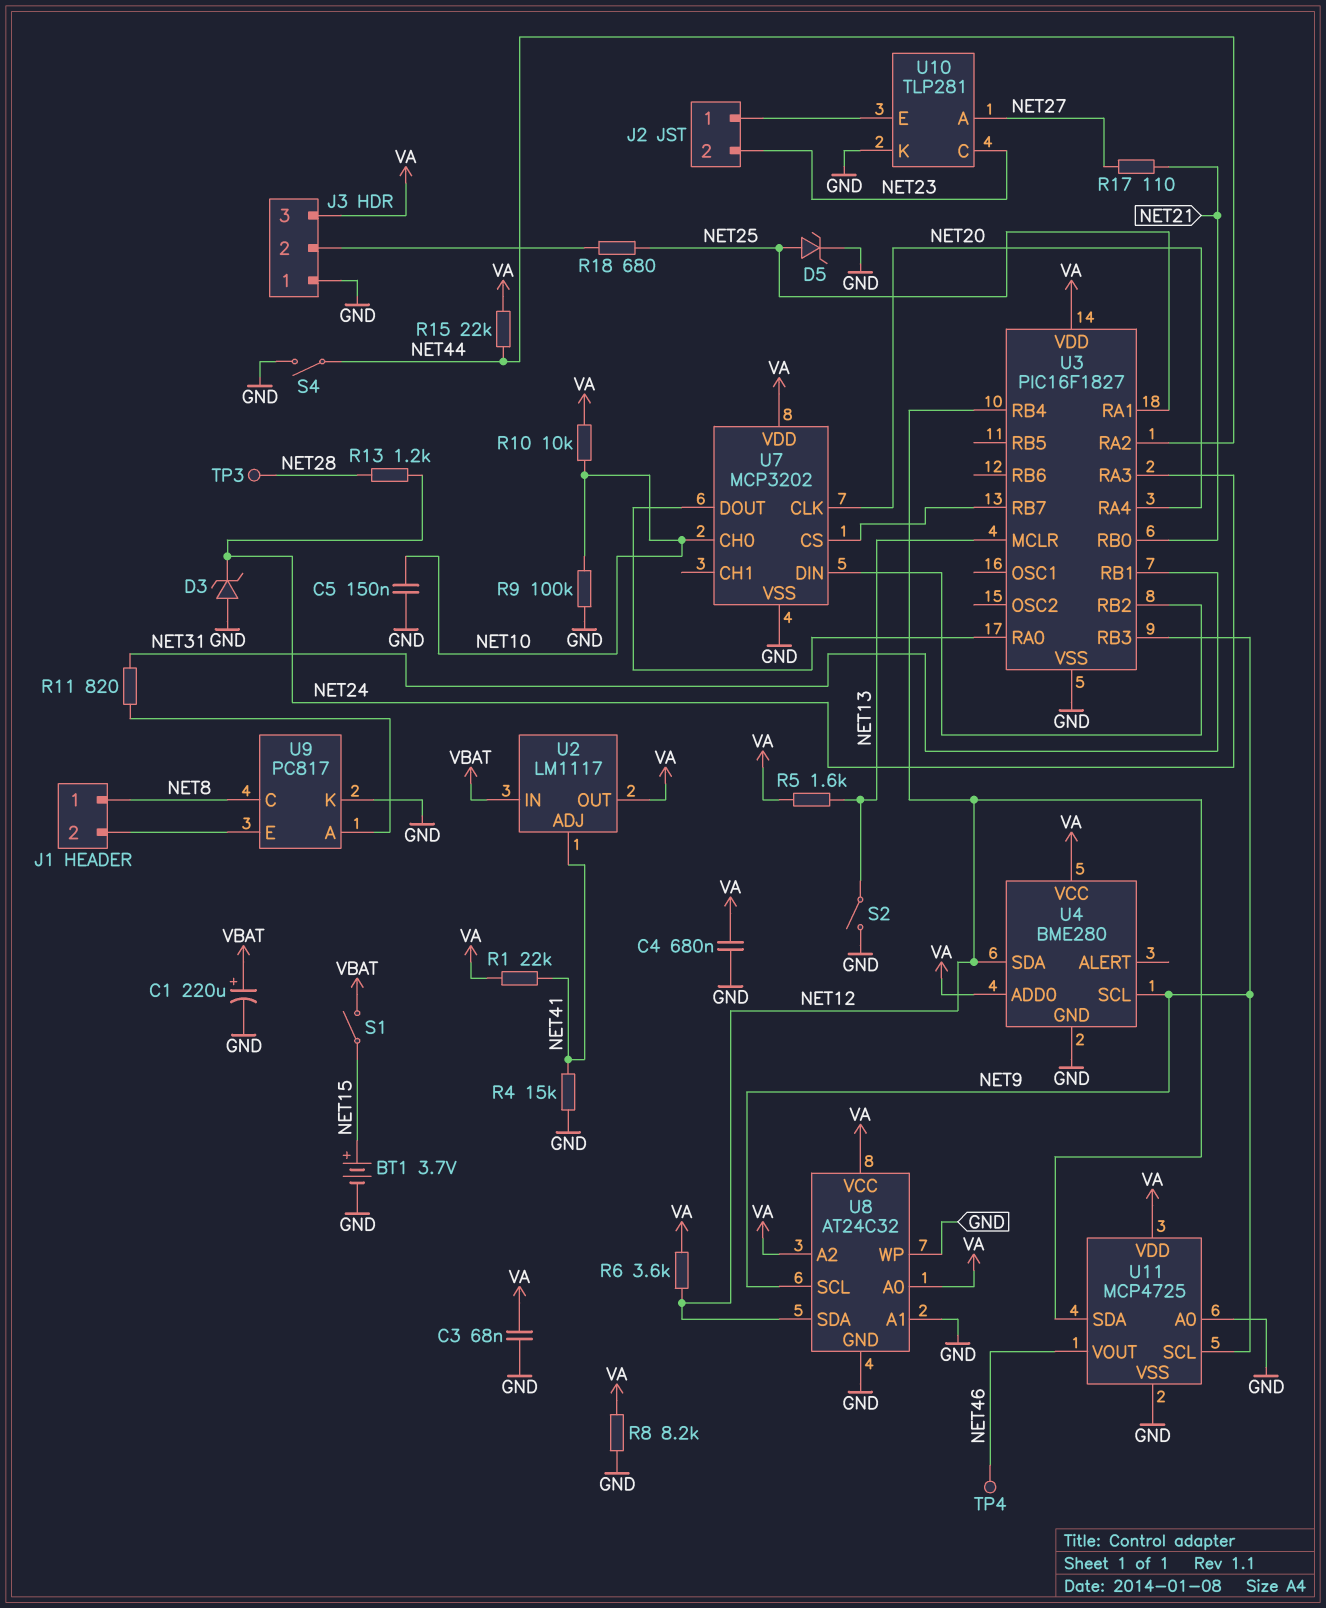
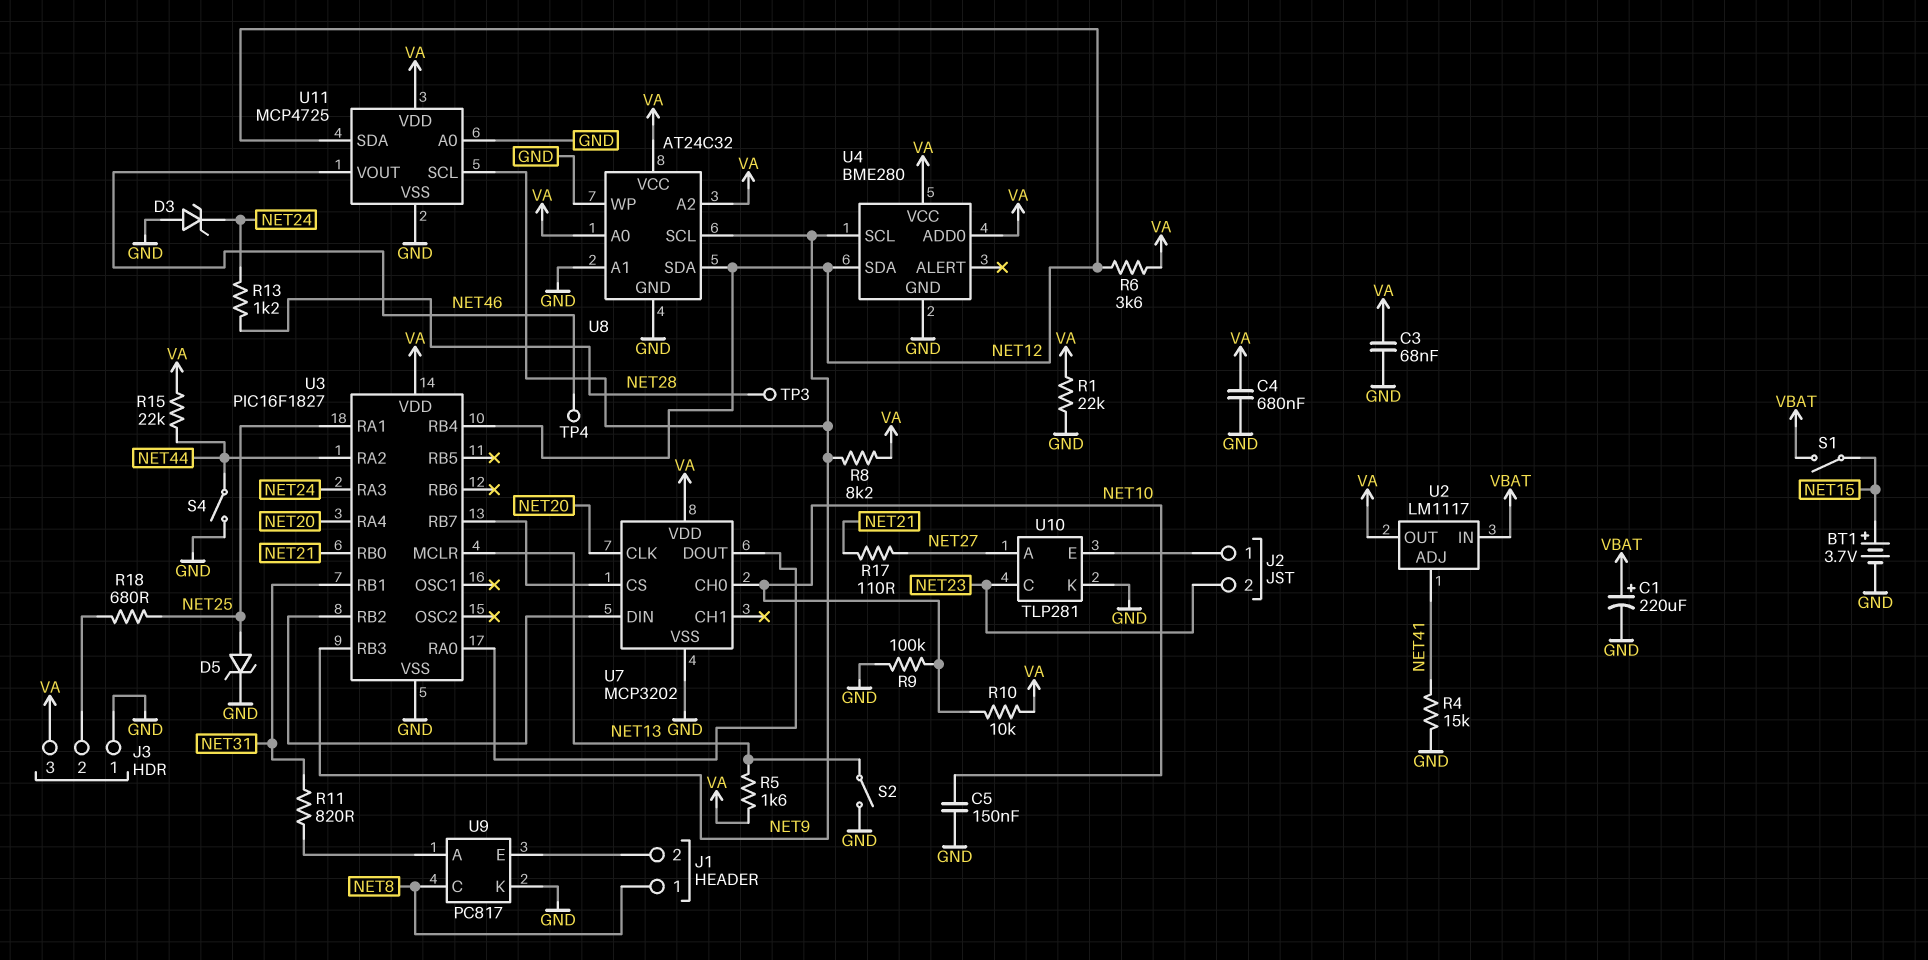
R1: 22k (NET41, VA) -> 22k (GND, VA)
R8: 8.2k (GND, VA) -> 8.2k (NET9, VA)

